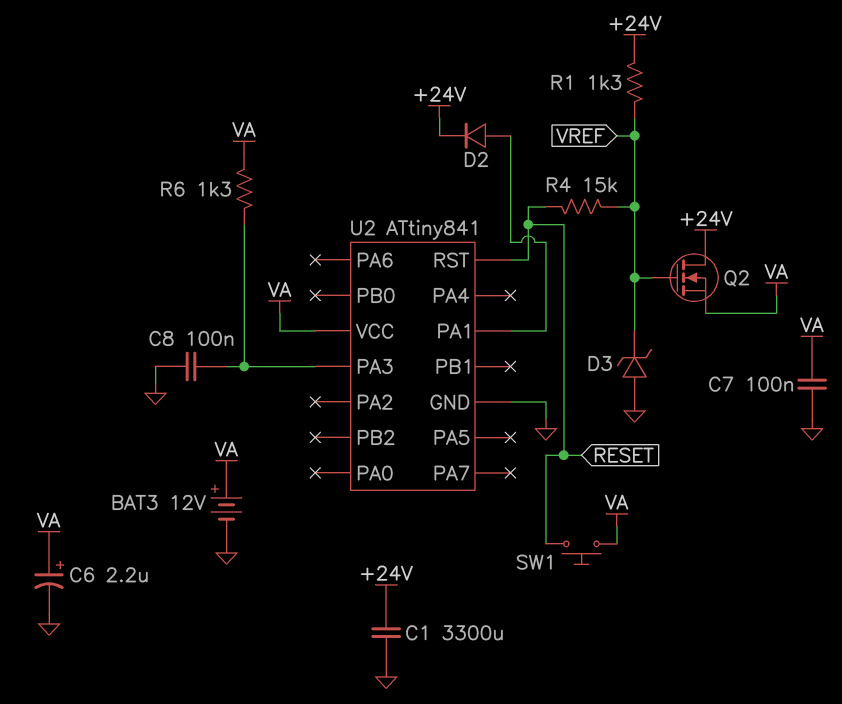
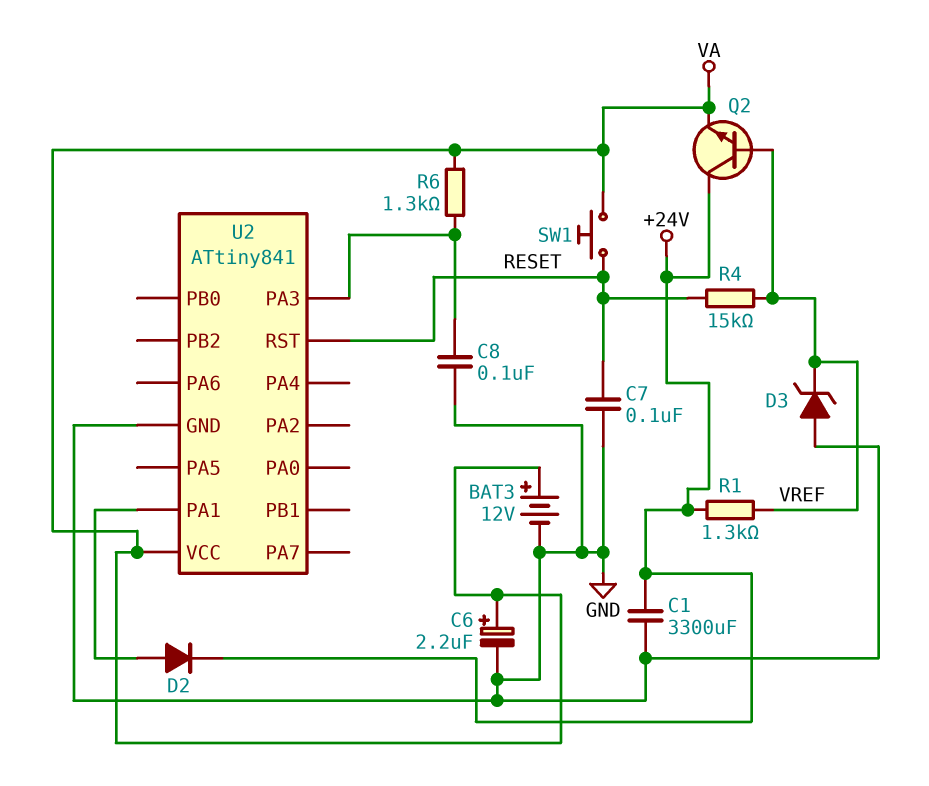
C7: 100nF (GND, VA) -> 100nF (GND, RESET)
Q2: NMOS (G VREF, D +24V, S VA) -> NPN (B VREF, C +24V, E VA)

